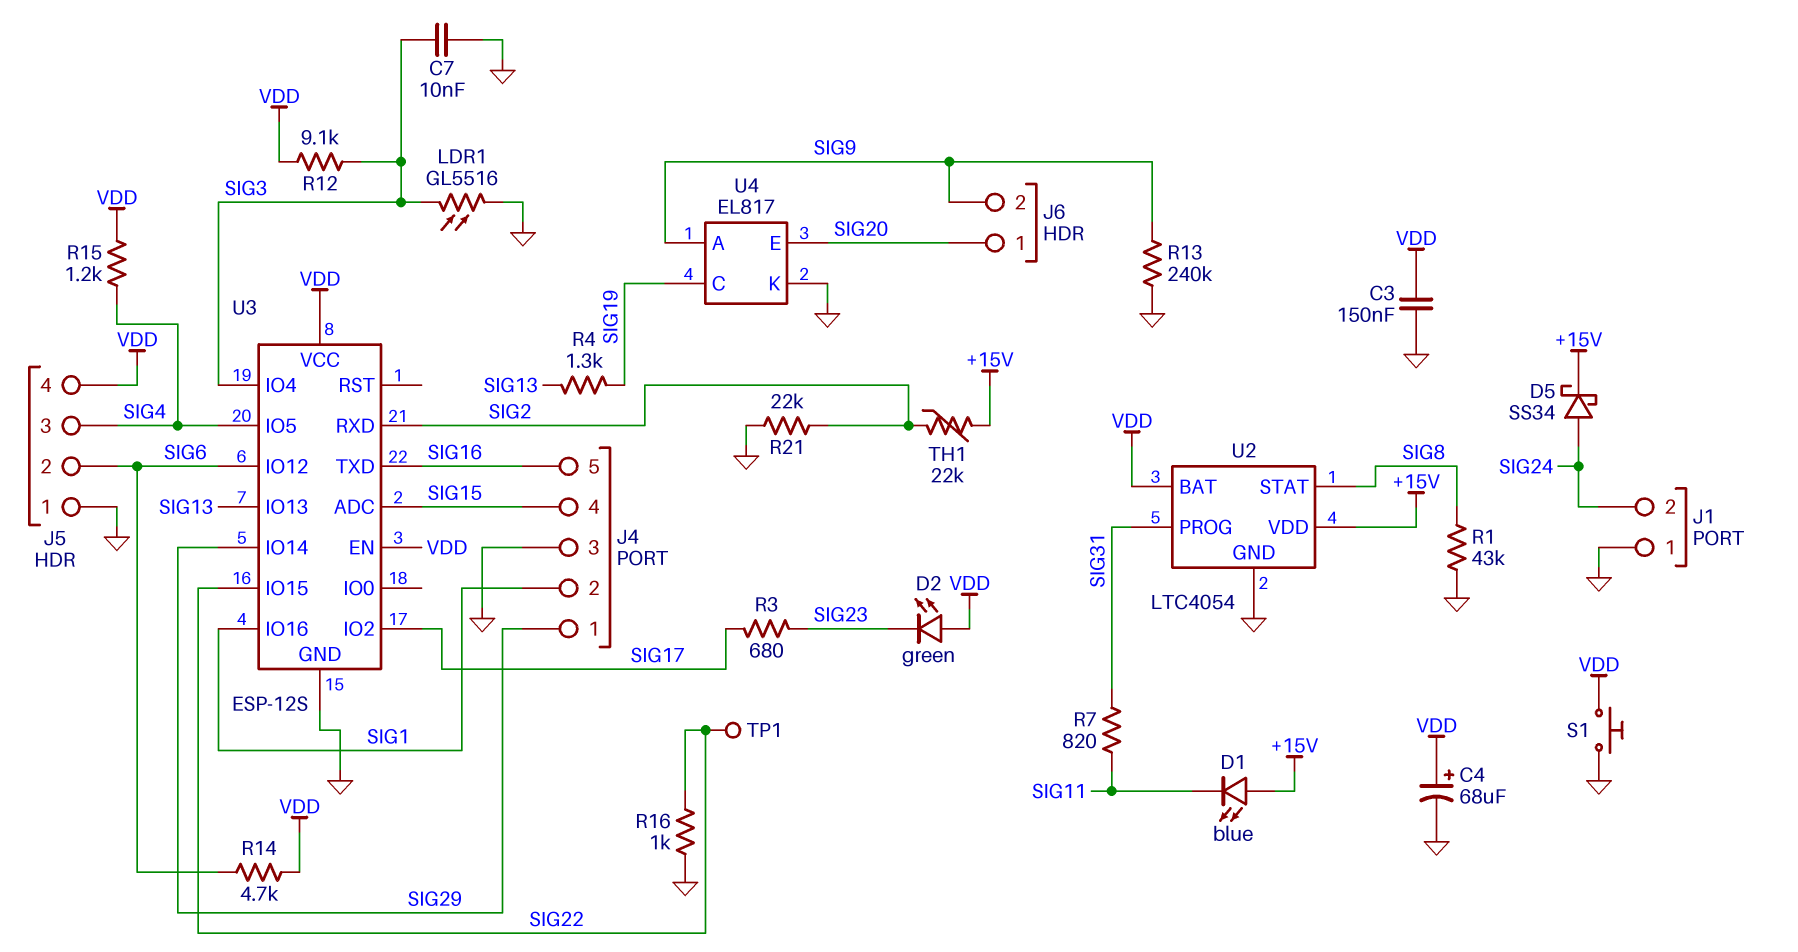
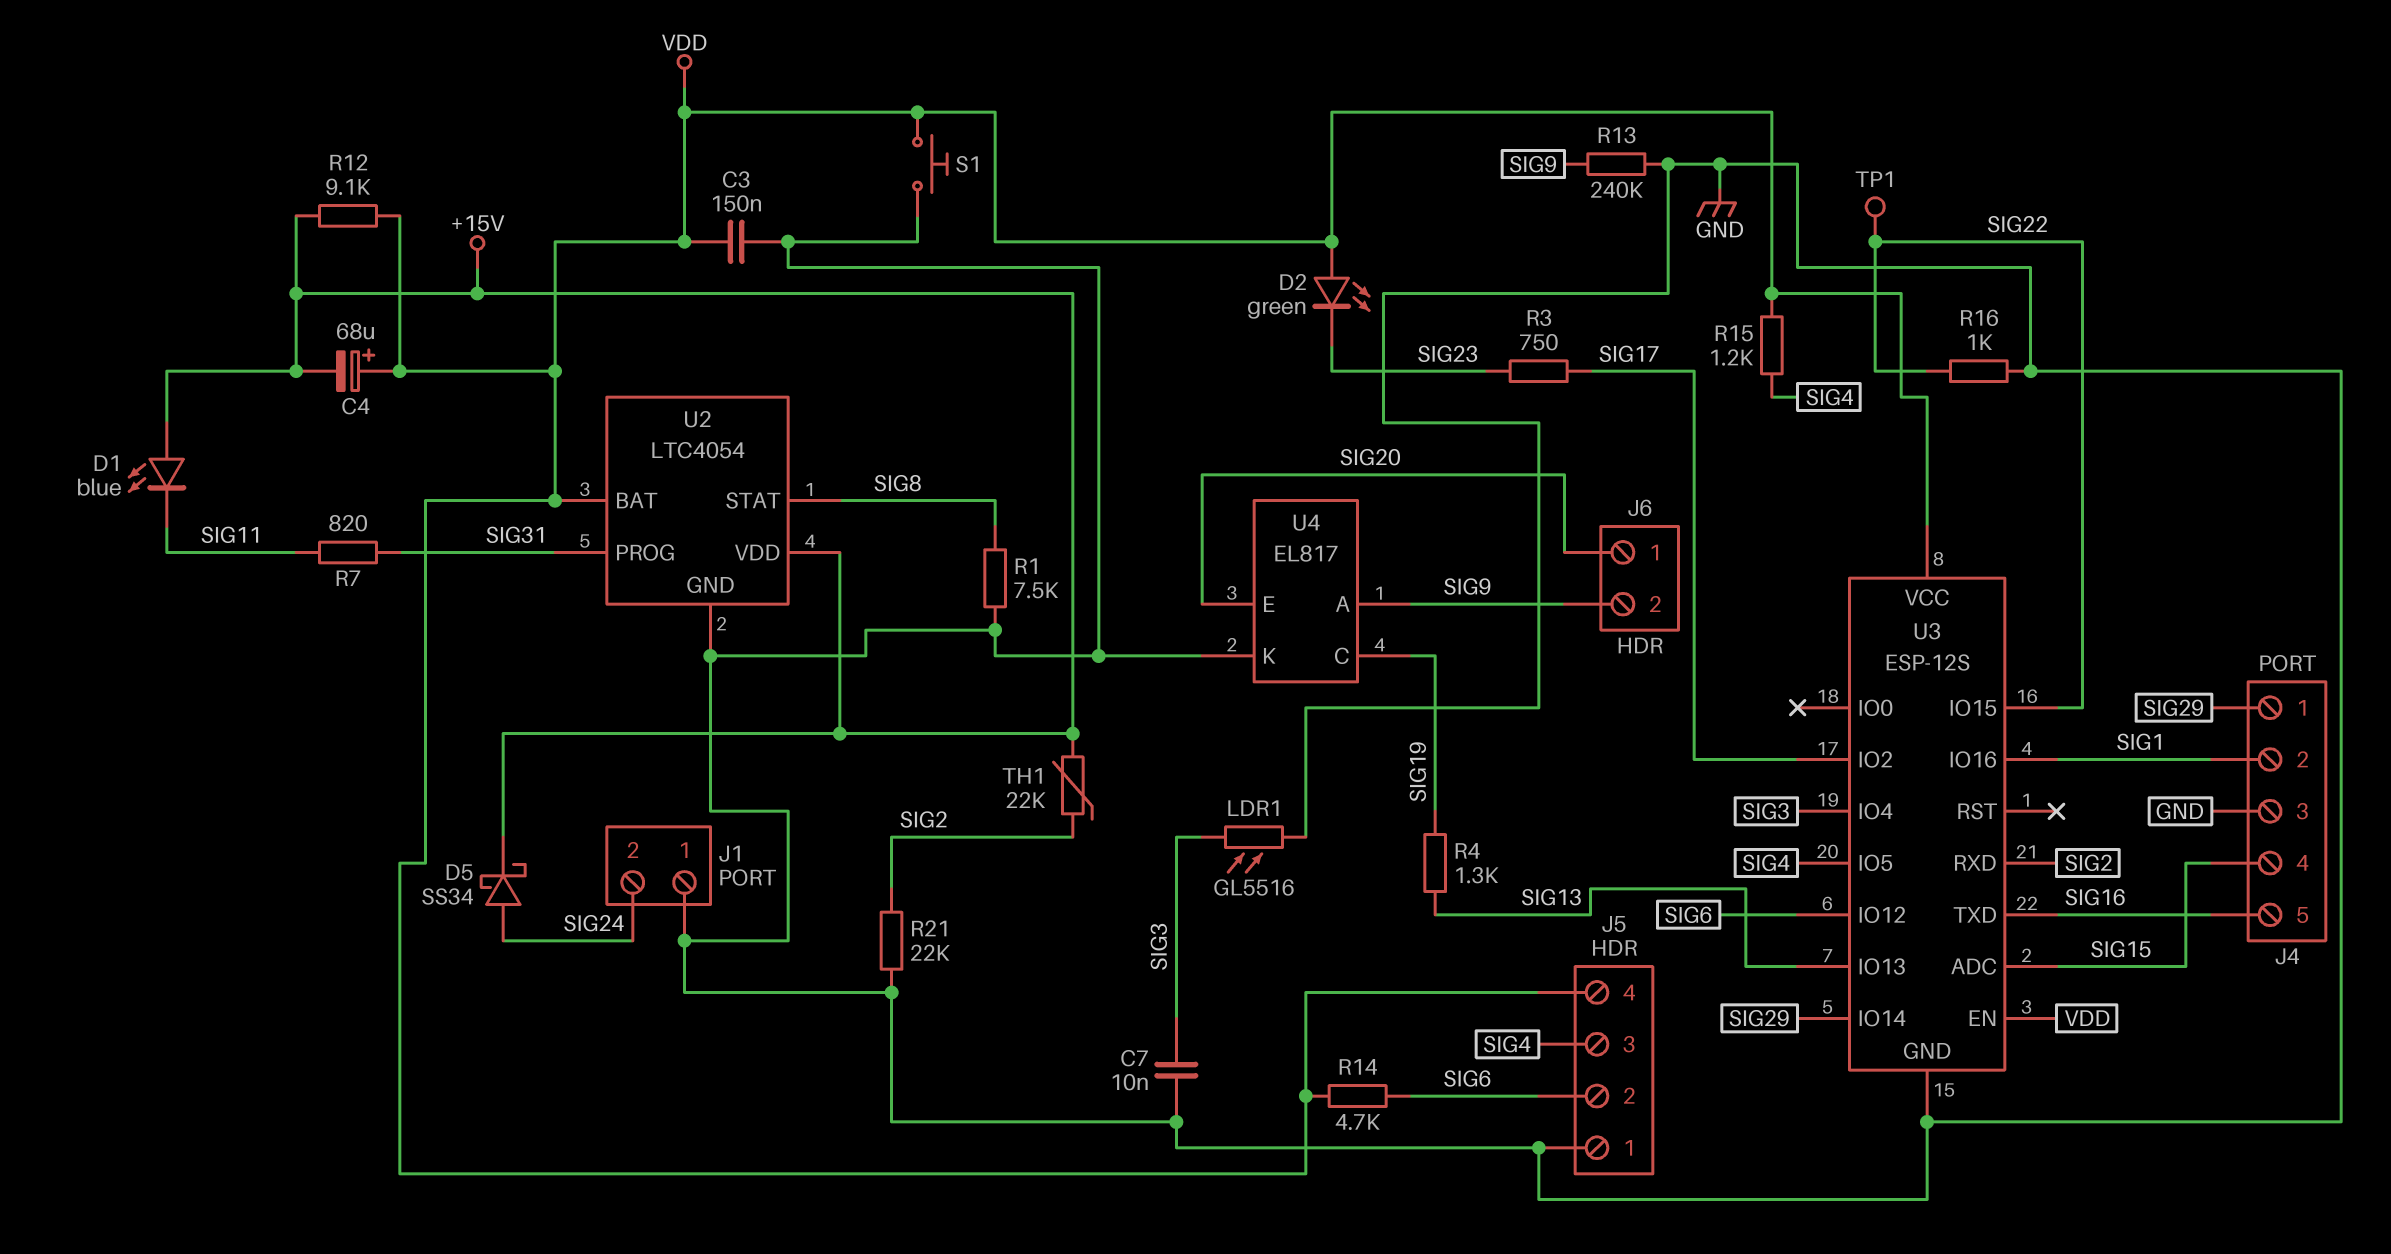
C4: 68uF (plus VDD, minus GND) -> 68uF (plus VDD, minus +15V)
R1: 43k (GND, SIG8) -> 7.5k (GND, SIG8)
R3: 680 (SIG17, SIG23) -> 750 (SIG17, SIG23)
R12: 9.1k (SIG3, VDD) -> 9.1k (+15V, VDD)

